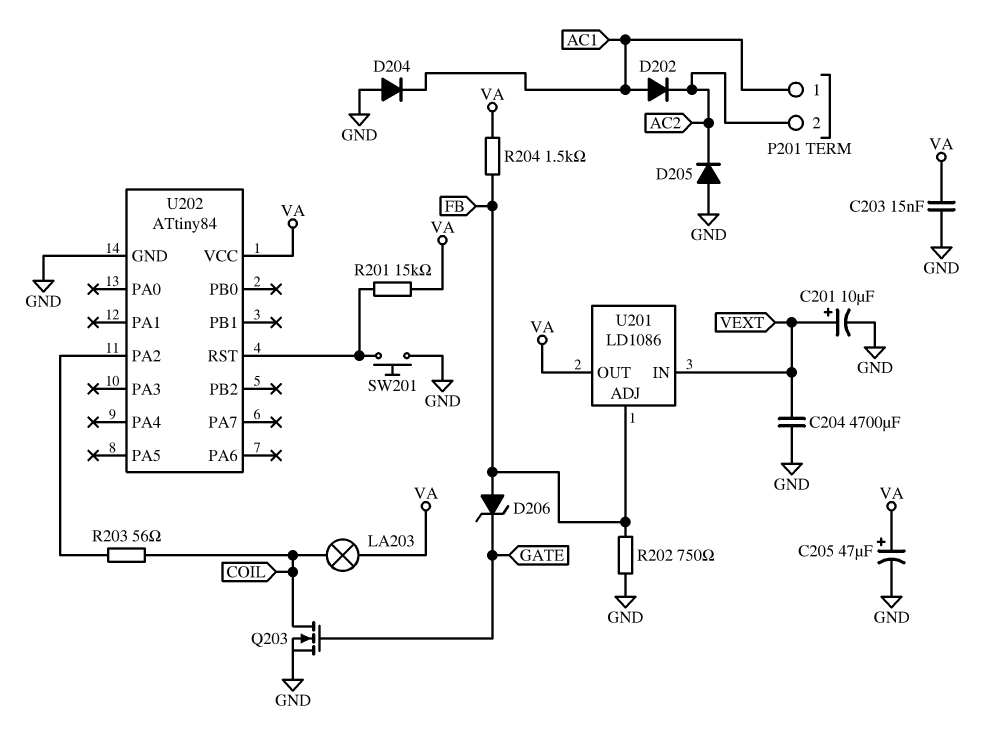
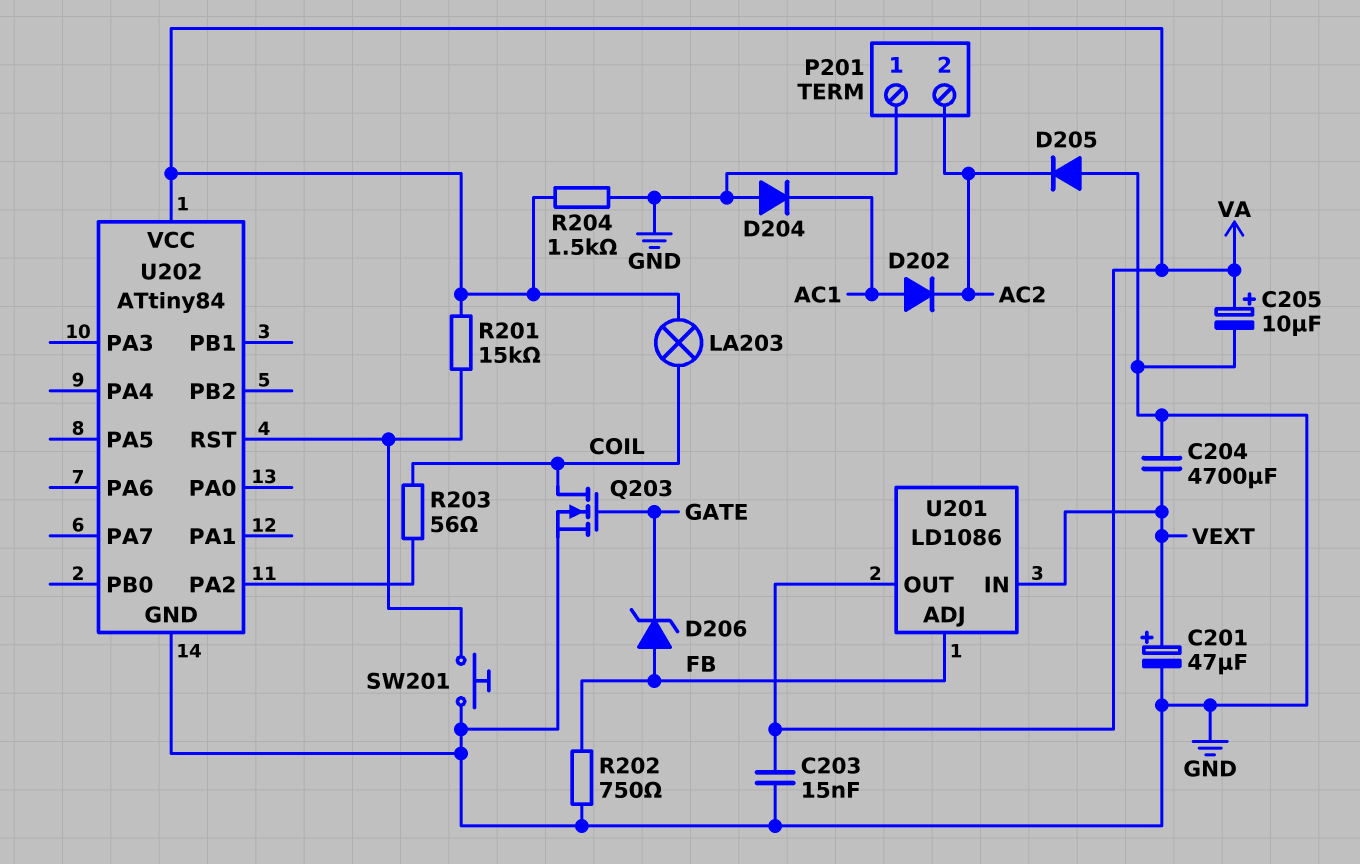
C201: 10uF (plus VEXT, minus GND) -> 47uF (plus VEXT, minus GND)
C205: 47uF (plus VA, minus GND) -> 10uF (plus VA, minus GND)
P201 pin 1: AC1 -> GND
R204: 1.5k (FB, VA) -> 1.5k (GND, VA)

